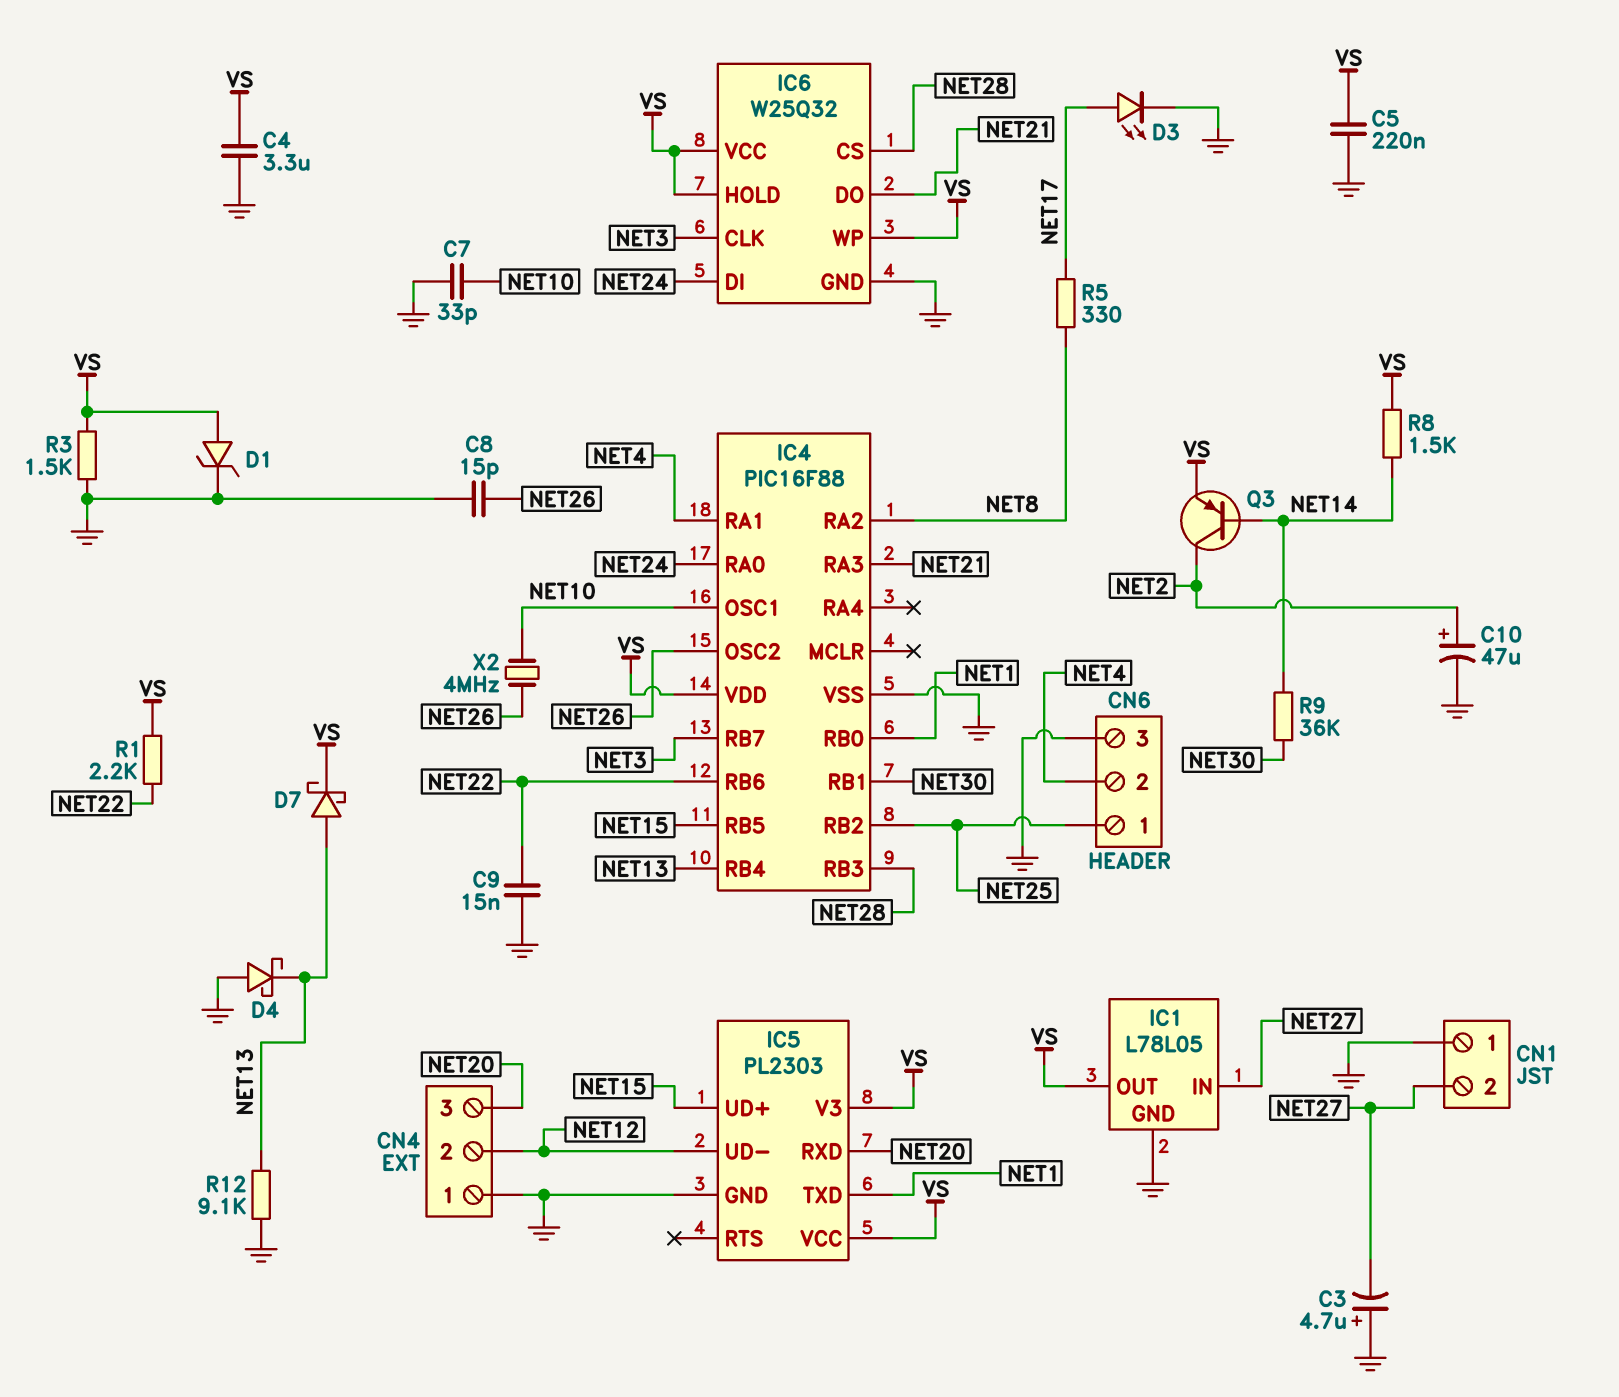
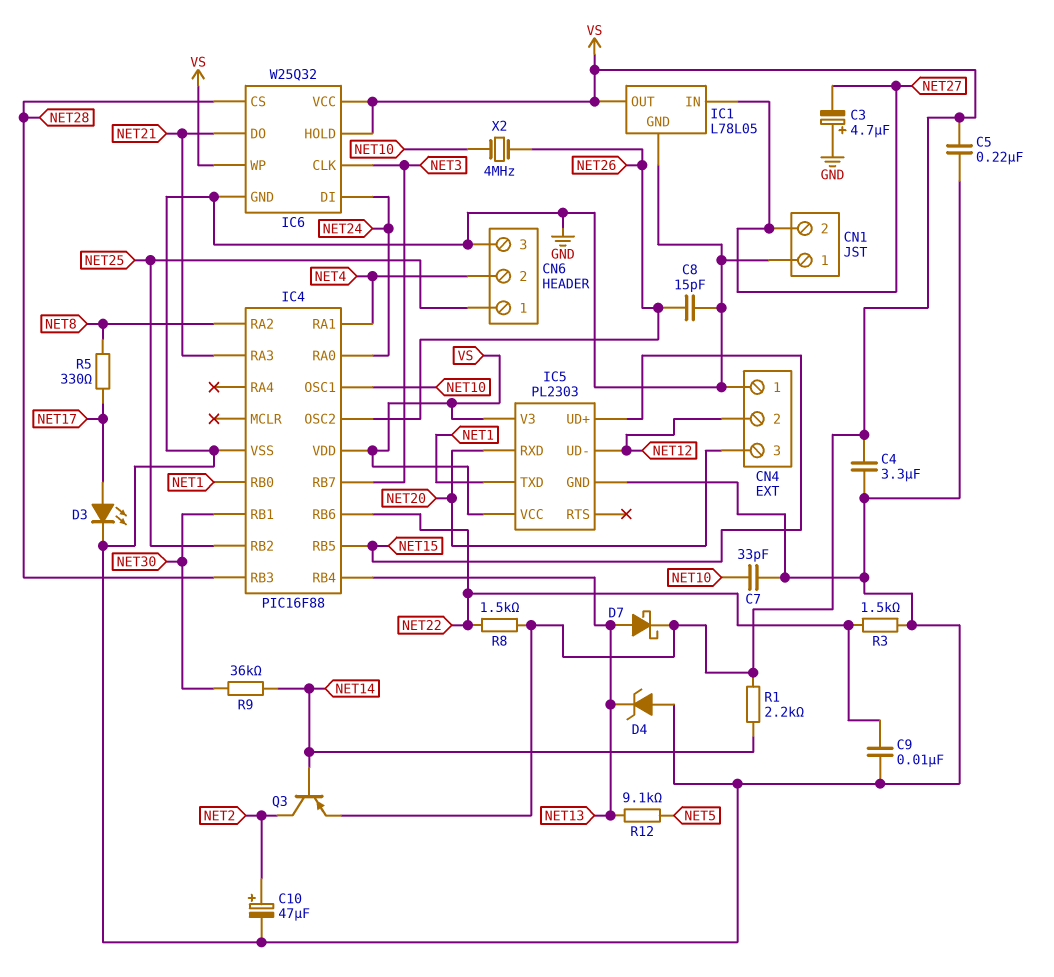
C9: 15nF (GND, NET22) -> 10nF (GND, NET22)
D1: zener (A VS, K GND) -> none
D4: schottky (A GND, K NET13) -> zener (A GND, K NET13)
R1: 2.2k (NET22, VS) -> 2.2k (NET14, VS)
R3: 1.5k (GND, VS) -> 1.5k (GND, NET22)
R8: 1.5k (NET14, VS) -> 1.5k (NET22, VS)
R12: 9.1k (GND, NET13) -> 9.1k (NET5, NET13)

